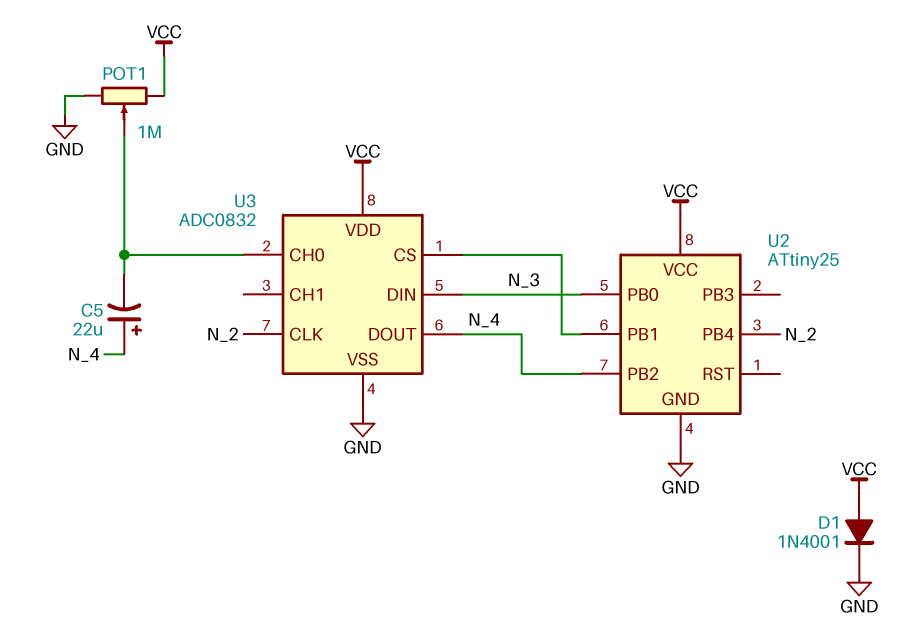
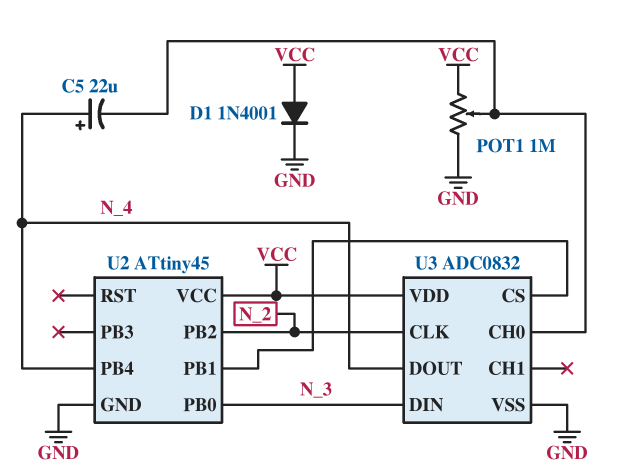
U2: ATtiny25 -> ATtiny45
U2 pin PB2: N_4 -> N_2
U2 pin PB4: N_2 -> N_4

